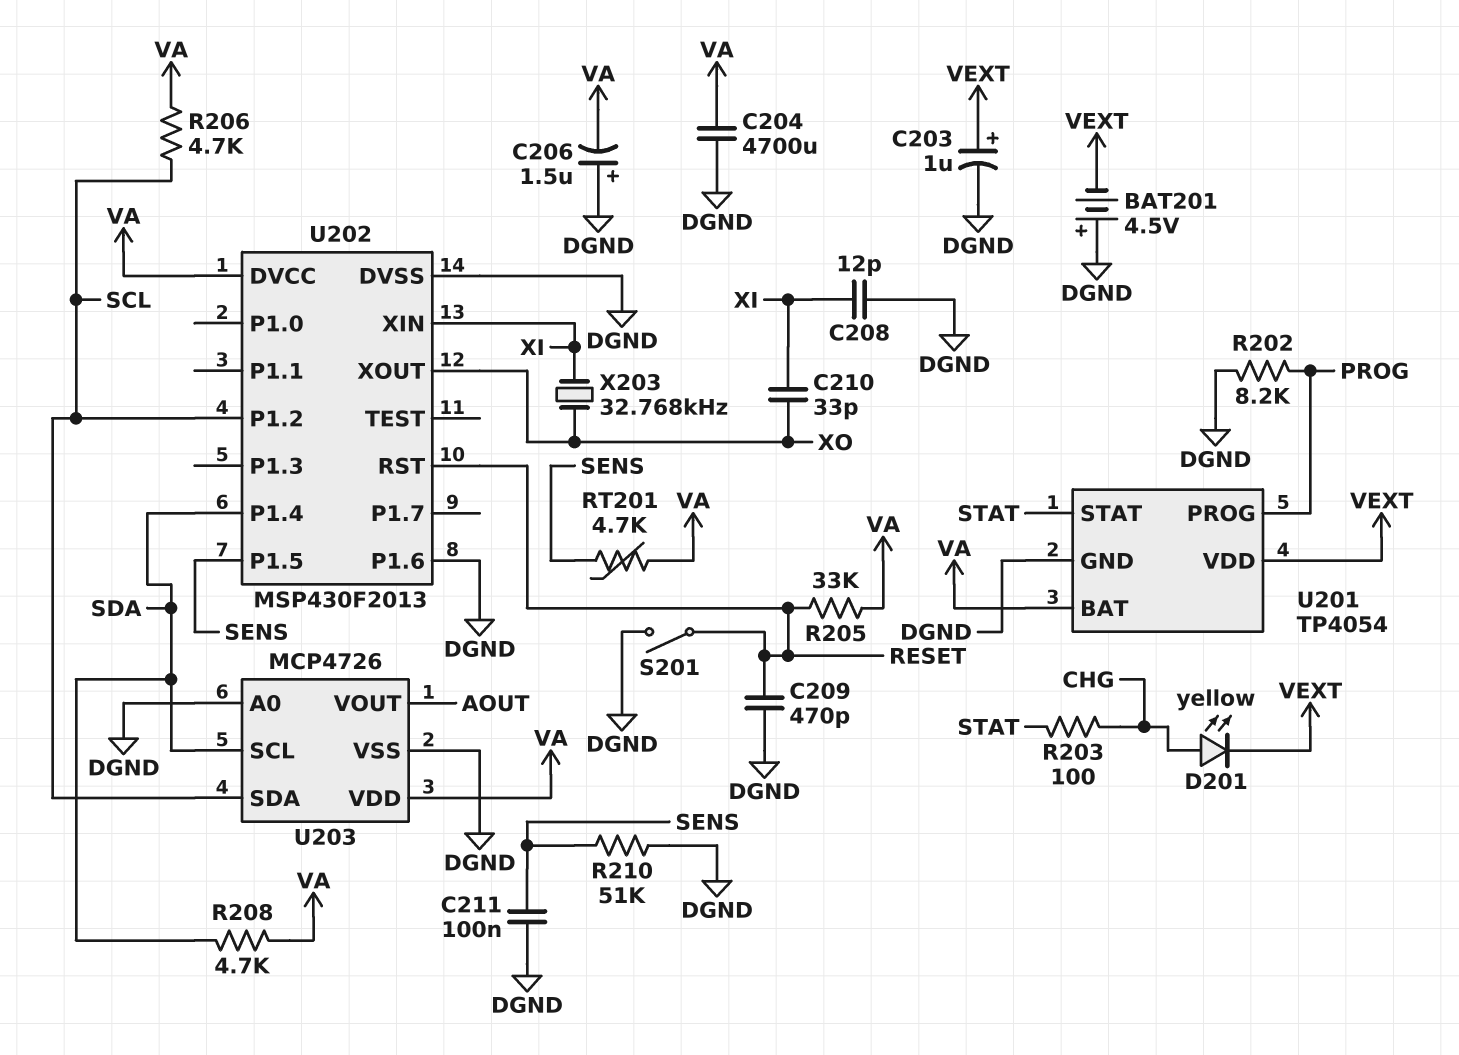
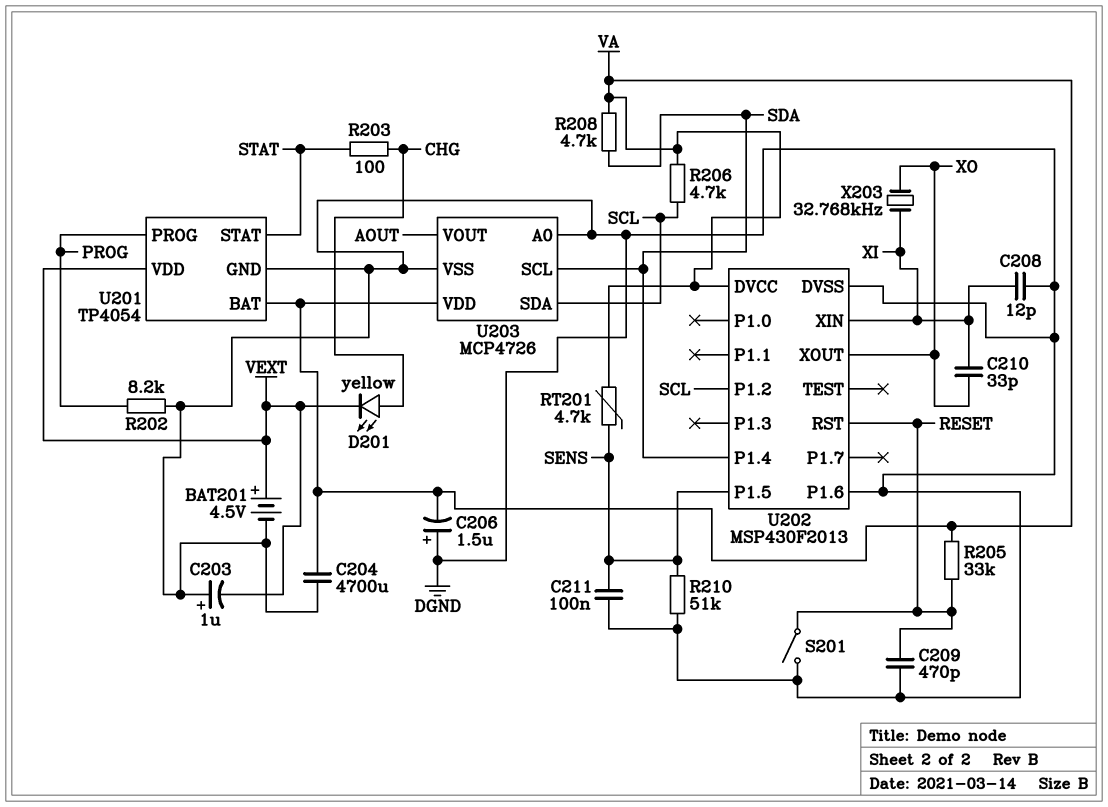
BAT201: 4.5V (plus DGND, minus VEXT) -> 4.5V (plus VEXT, minus DGND)
C203: 1uF (plus VEXT, minus DGND) -> 1uF (plus DGND, minus VEXT)

